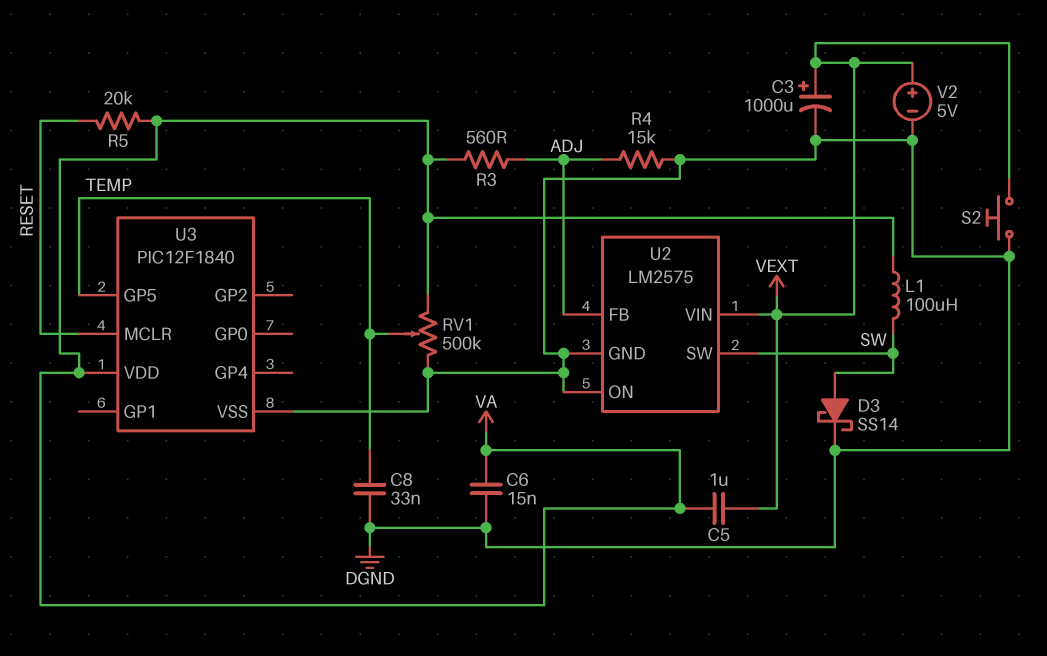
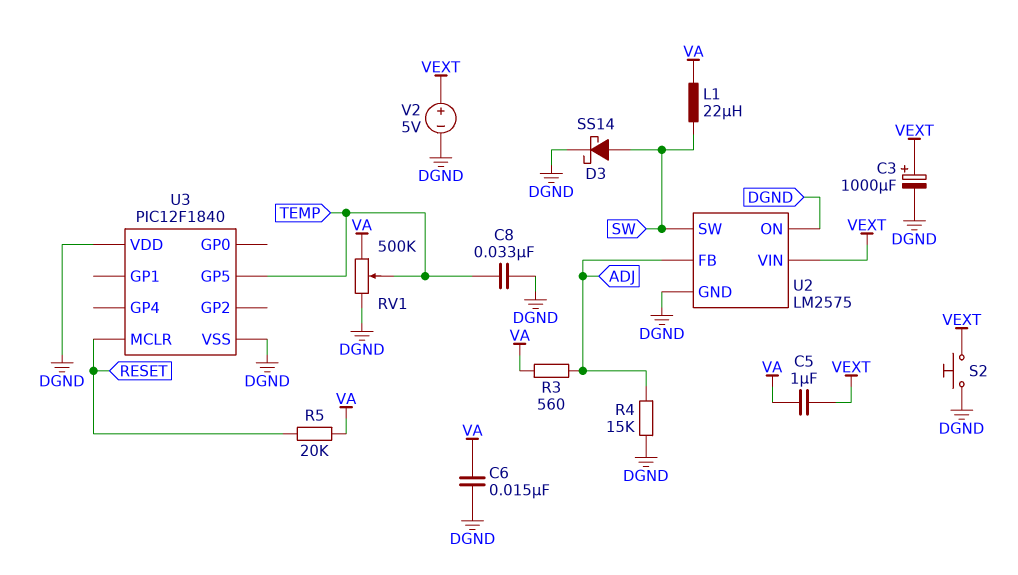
L1: 100uH (SW, VA) -> 22uH (SW, VA)
U3 pin VDD: VA -> DGND

